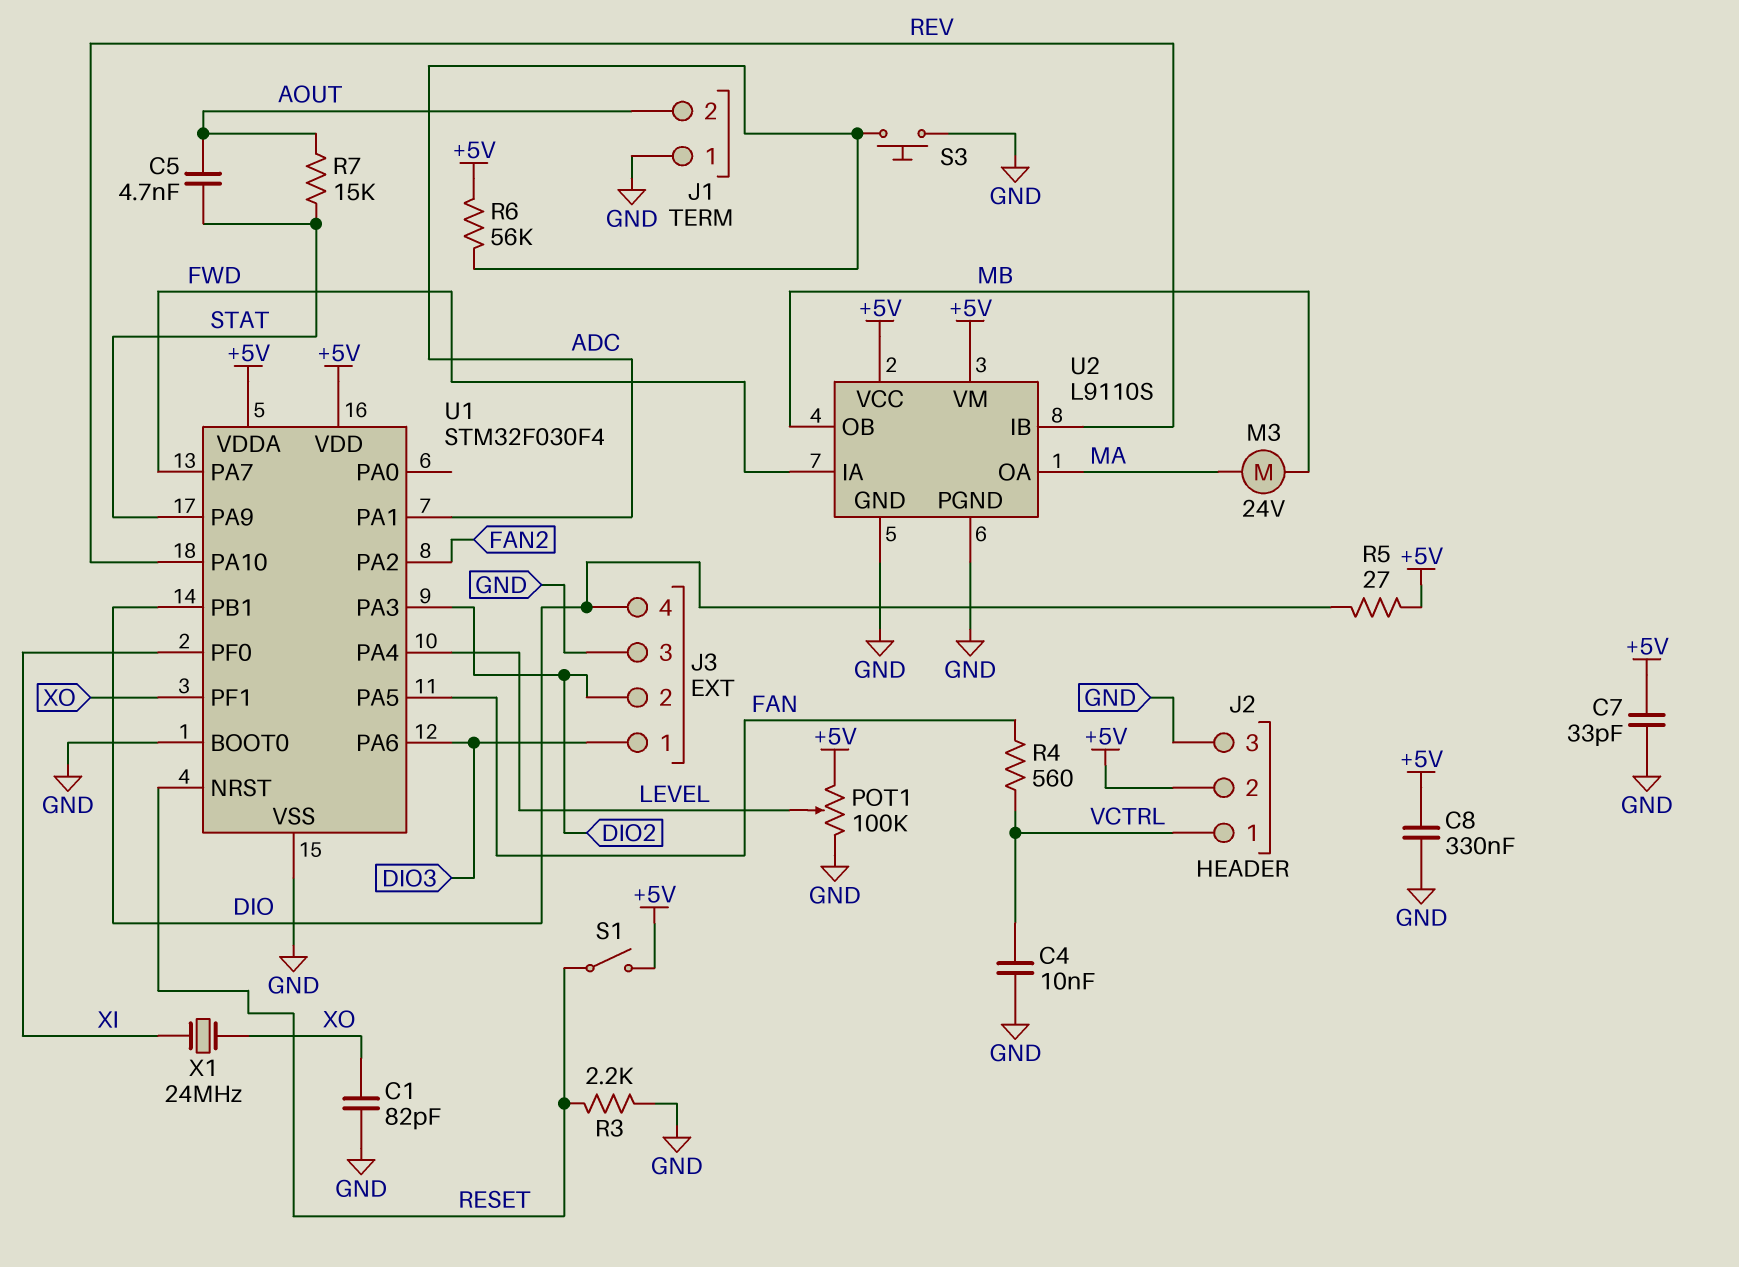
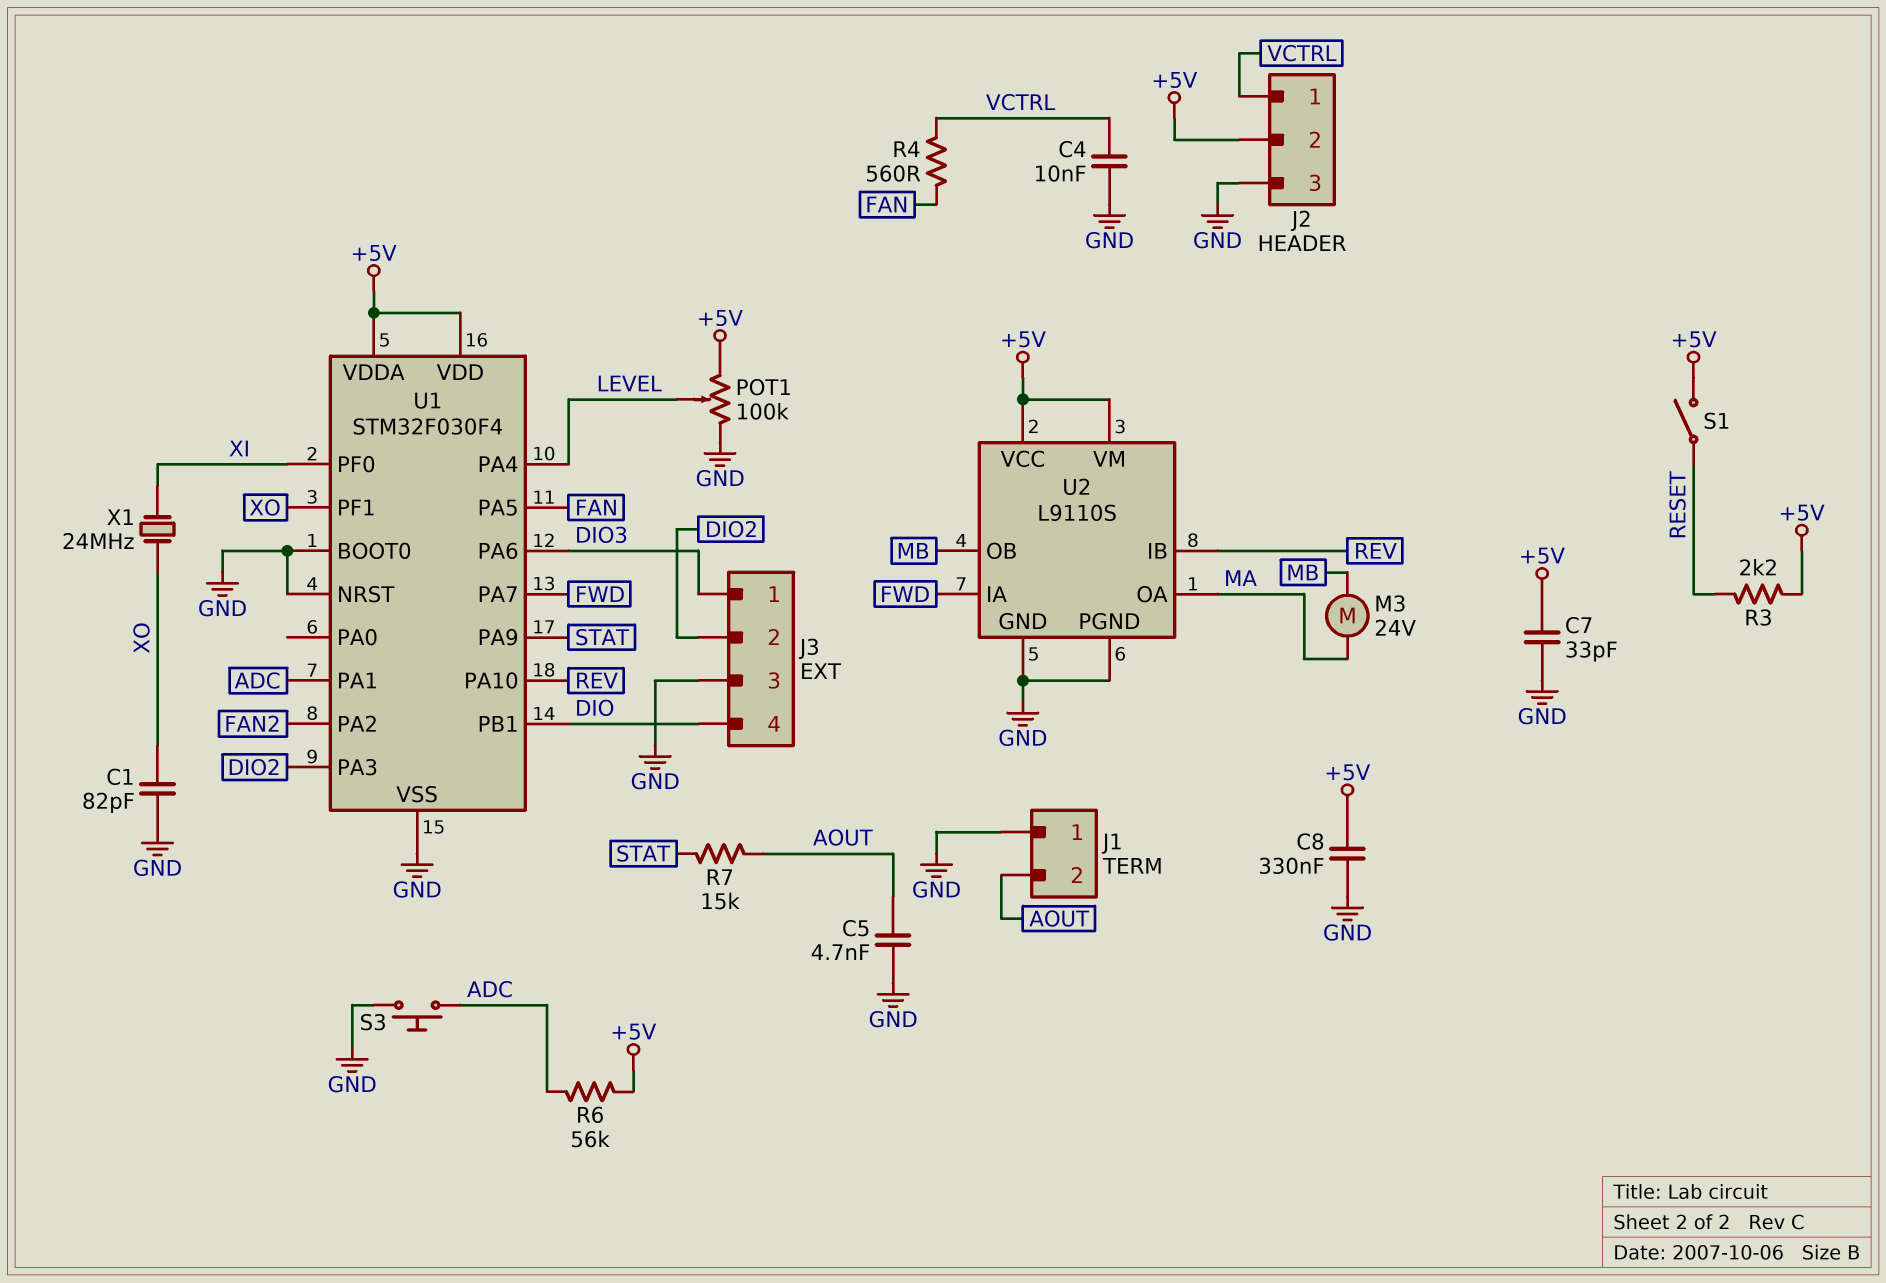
C5: 4.7nF (AOUT, STAT) -> 4.7nF (AOUT, GND)
R3: 2.2k (GND, RESET) -> 2.2k (+5V, RESET)
R5: 27 (+5V, DIO) -> none
U1 pin NRST: RESET -> GND

